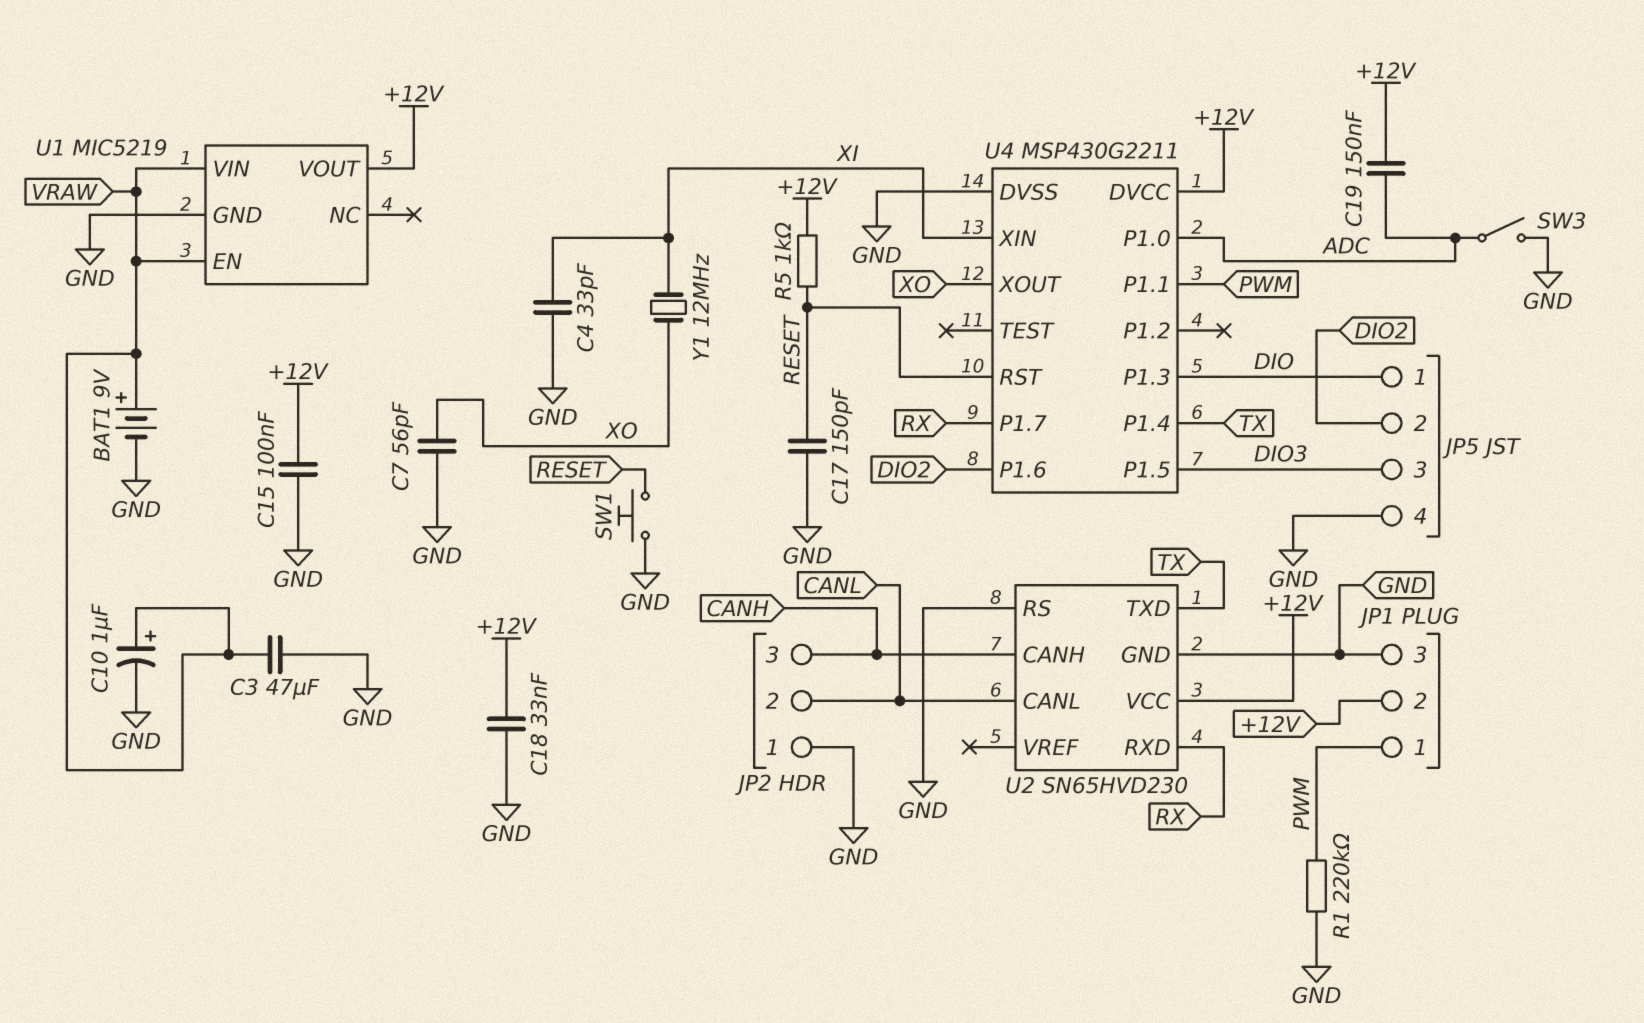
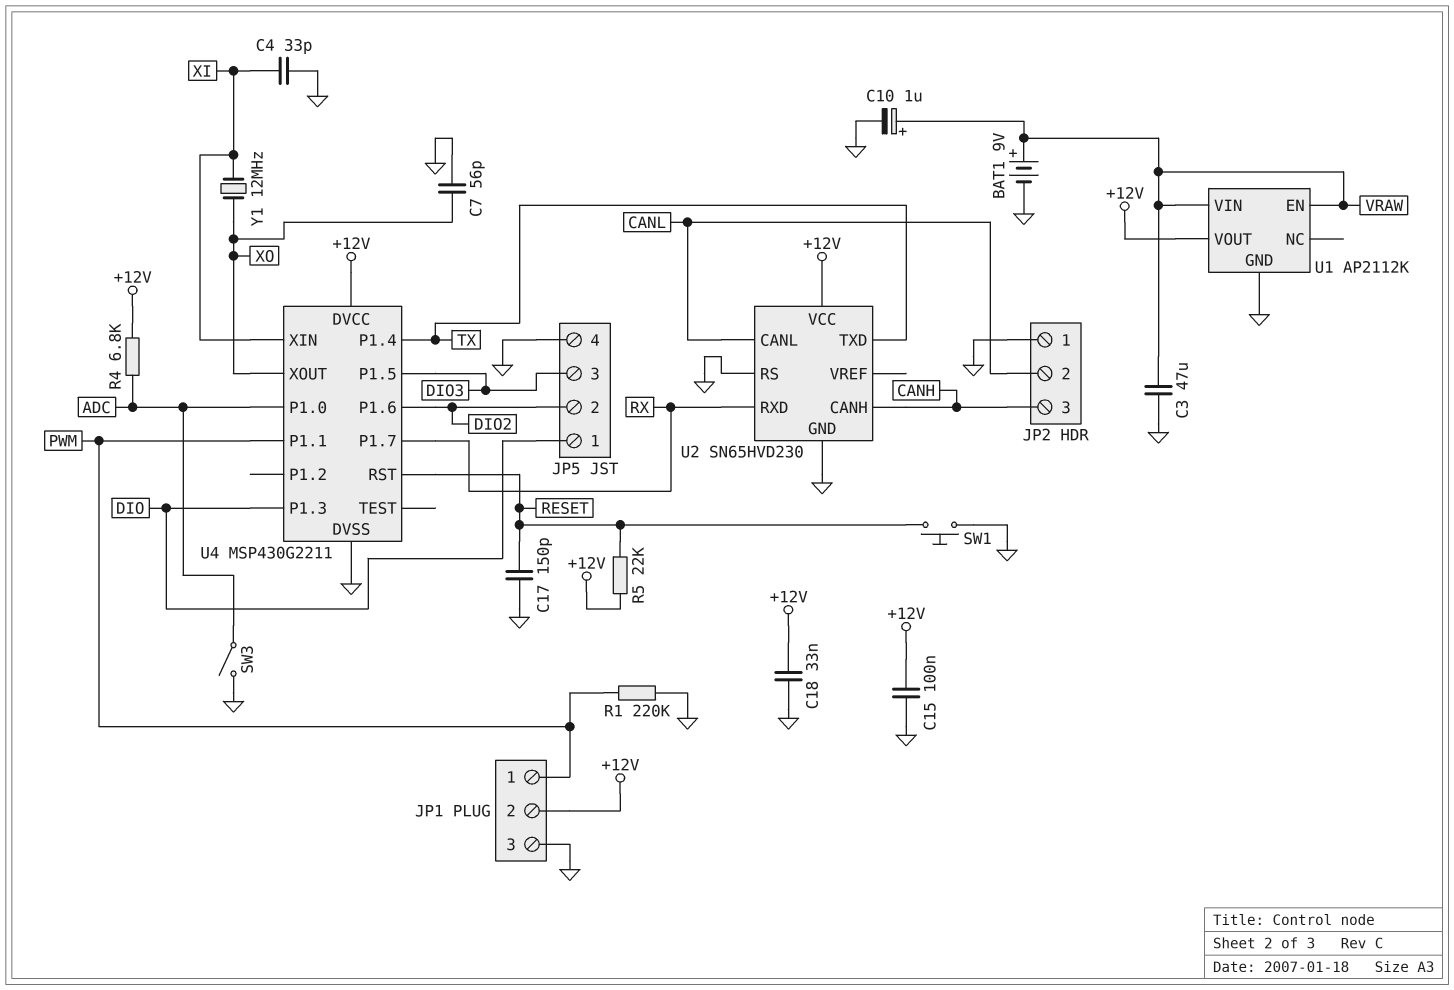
C19: 150nF (+12V, ADC) -> none
R4: none -> 6.8k (+12V, ADC)
R5: 1k (+12V, RESET) -> 22k (+12V, RESET)
U1: MIC5219 -> AP2112K

